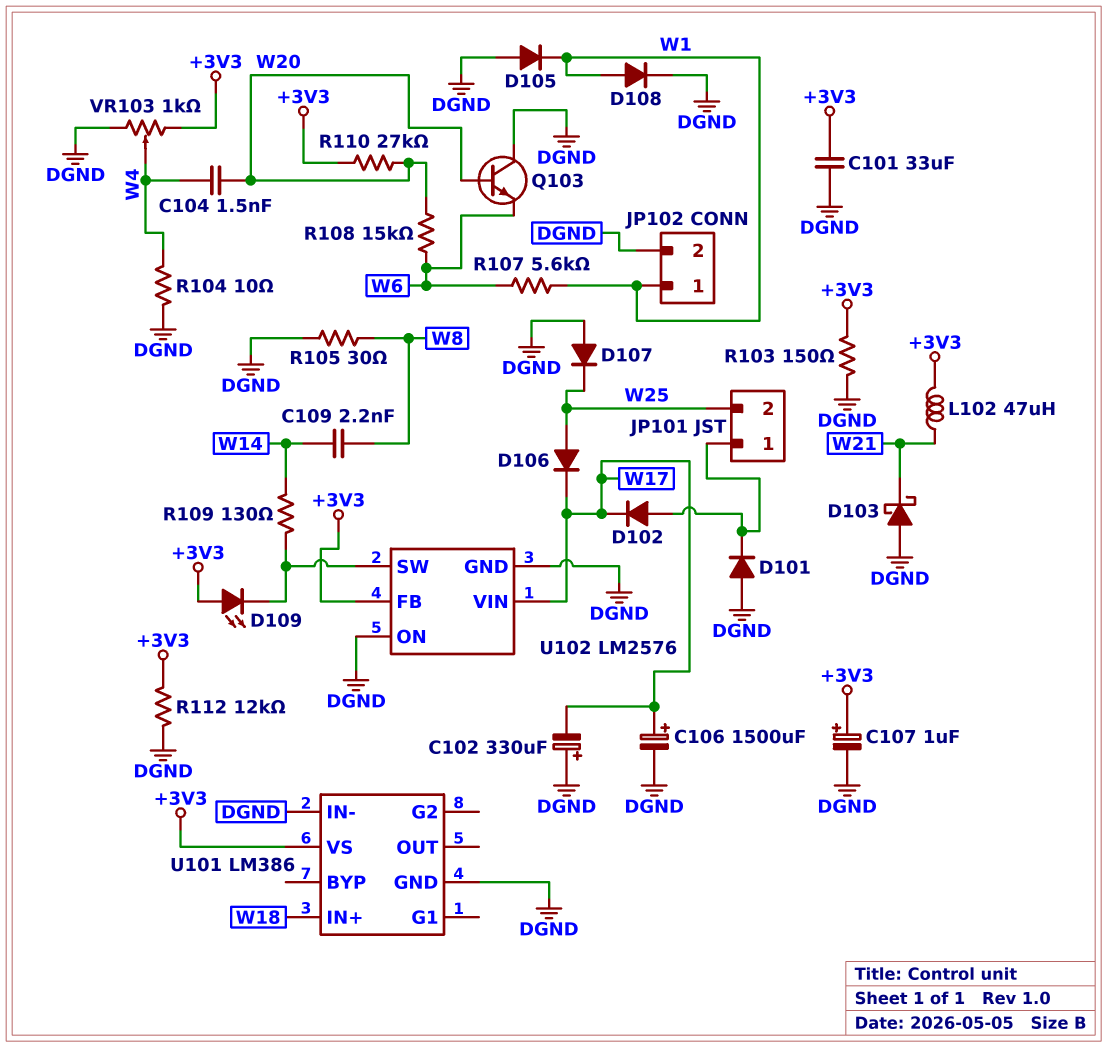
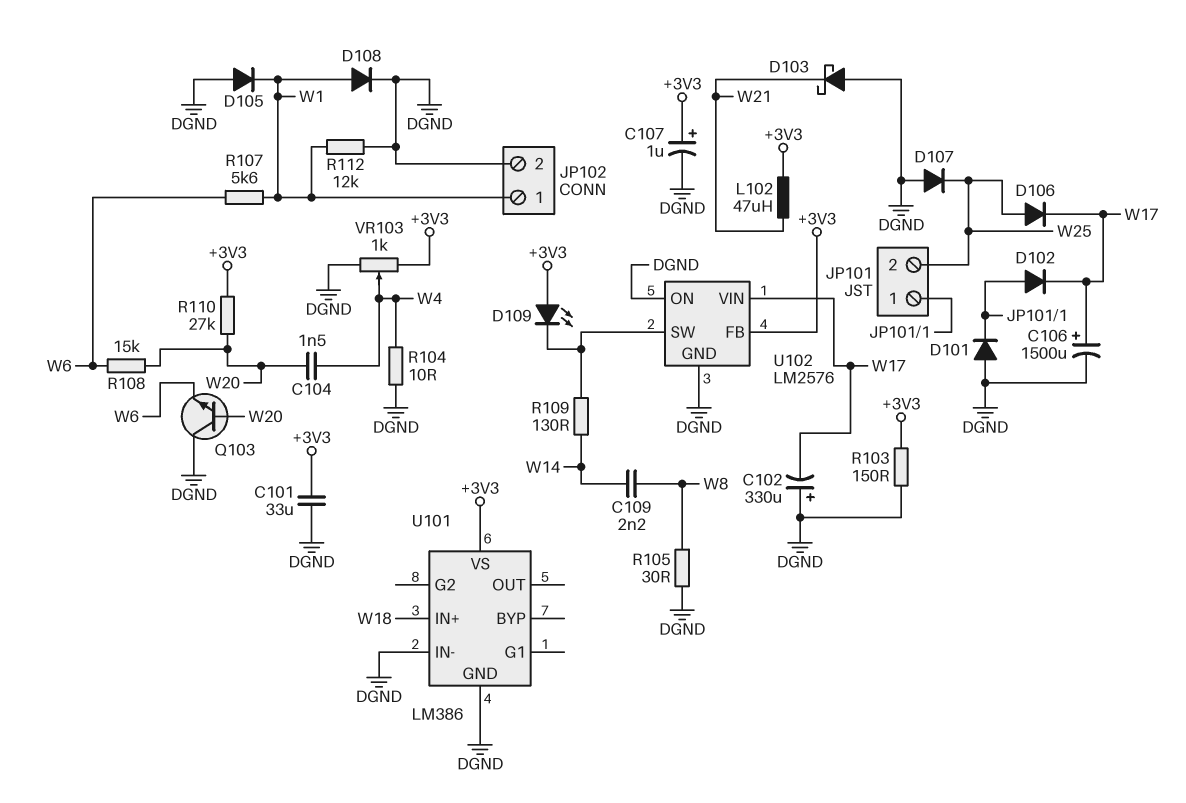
R112: 12k (+3V3, DGND) -> 12k (DGND, W1)

